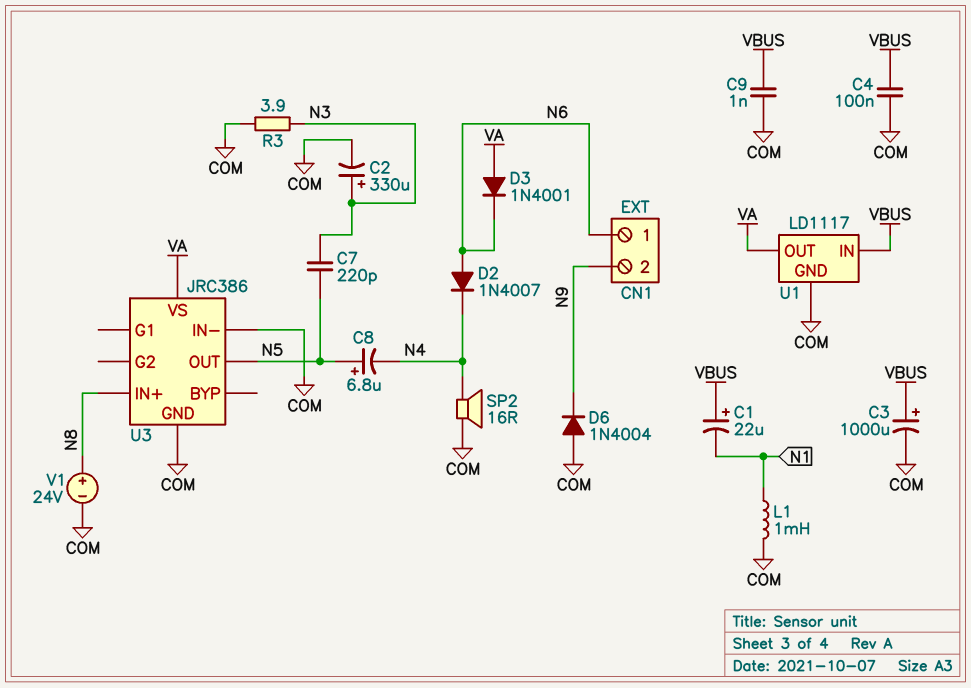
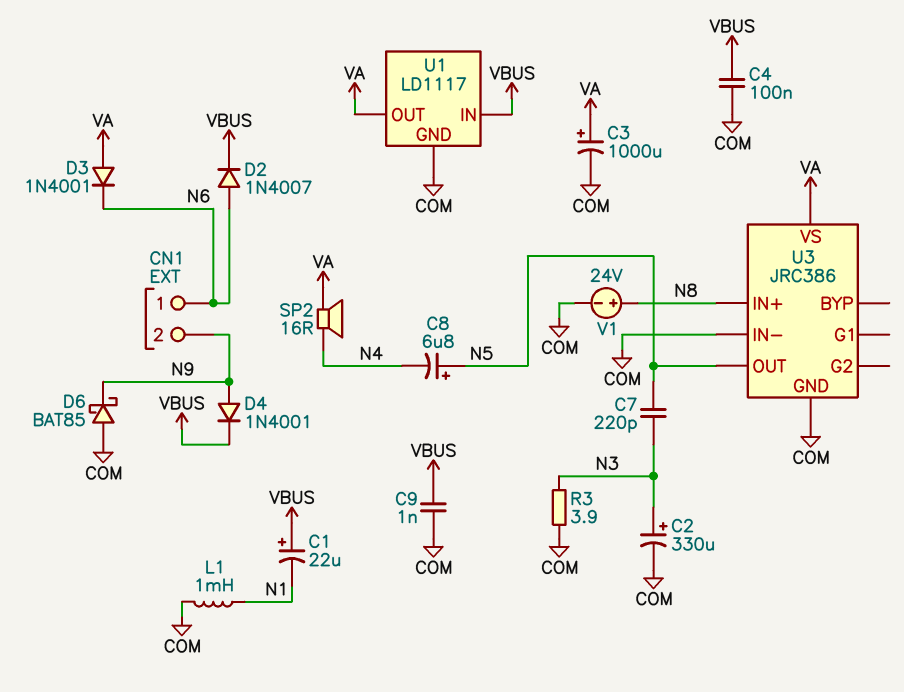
C3: 1000uF (plus VBUS, minus COM) -> 1000uF (plus VA, minus COM)
D2: diode 1N4007 (A N6, K N4) -> diode 1N4007 (A N6, K VBUS)
D4: none -> diode 1N4001 (A N9, K VBUS)
D6: diode 1N4004 (A COM, K N9) -> schottky BAT85 (A COM, K N9)
SP2: speaker 16R (COM, N4) -> speaker 16R (N4, VA)

